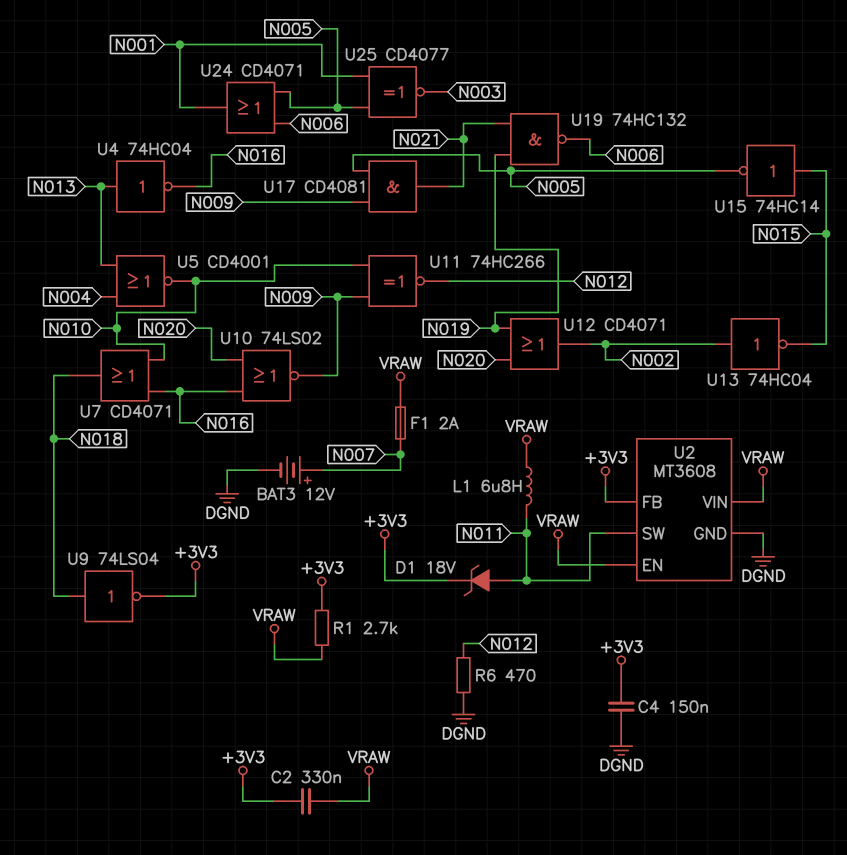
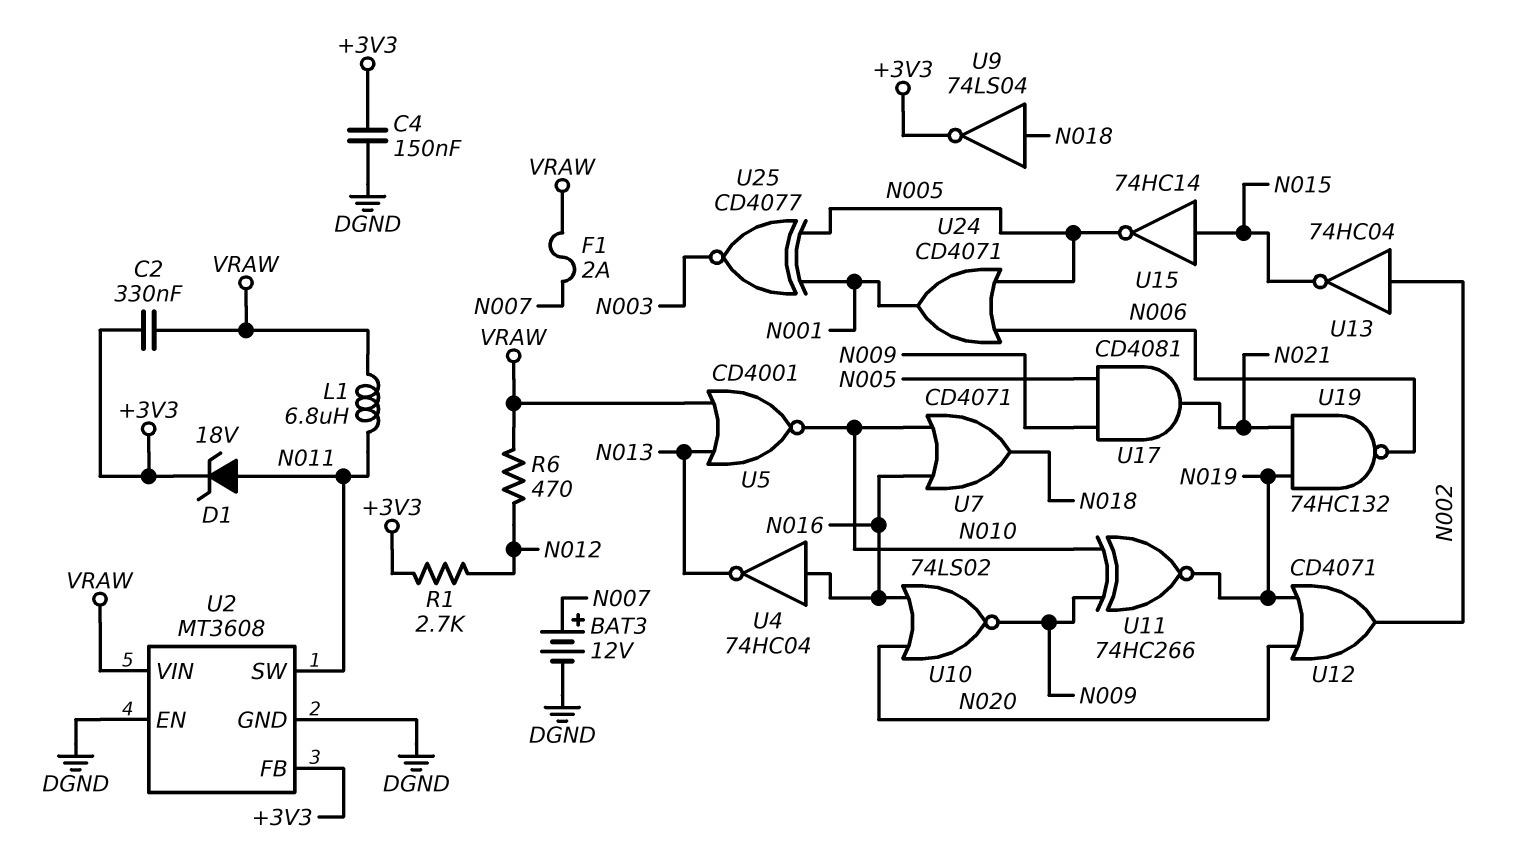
R1: 2.7k (+3V3, VRAW) -> 2.7k (+3V3, N012)
R6: 470 (DGND, N012) -> 470 (N012, VRAW)
U2 pin EN: VRAW -> DGND
U4: NOT 74HC04 (in N013, out N016) -> NOT 74HC04 (in N016, out N013)
U5: NOR CD4001 (in N004, in N013, out N010) -> NOR CD4001 (in N013, in VRAW, out N010)
U11: XNOR 74HC266 (in N009, in N010, out N012) -> XNOR 74HC266 (in N009, in N010, out N019)

